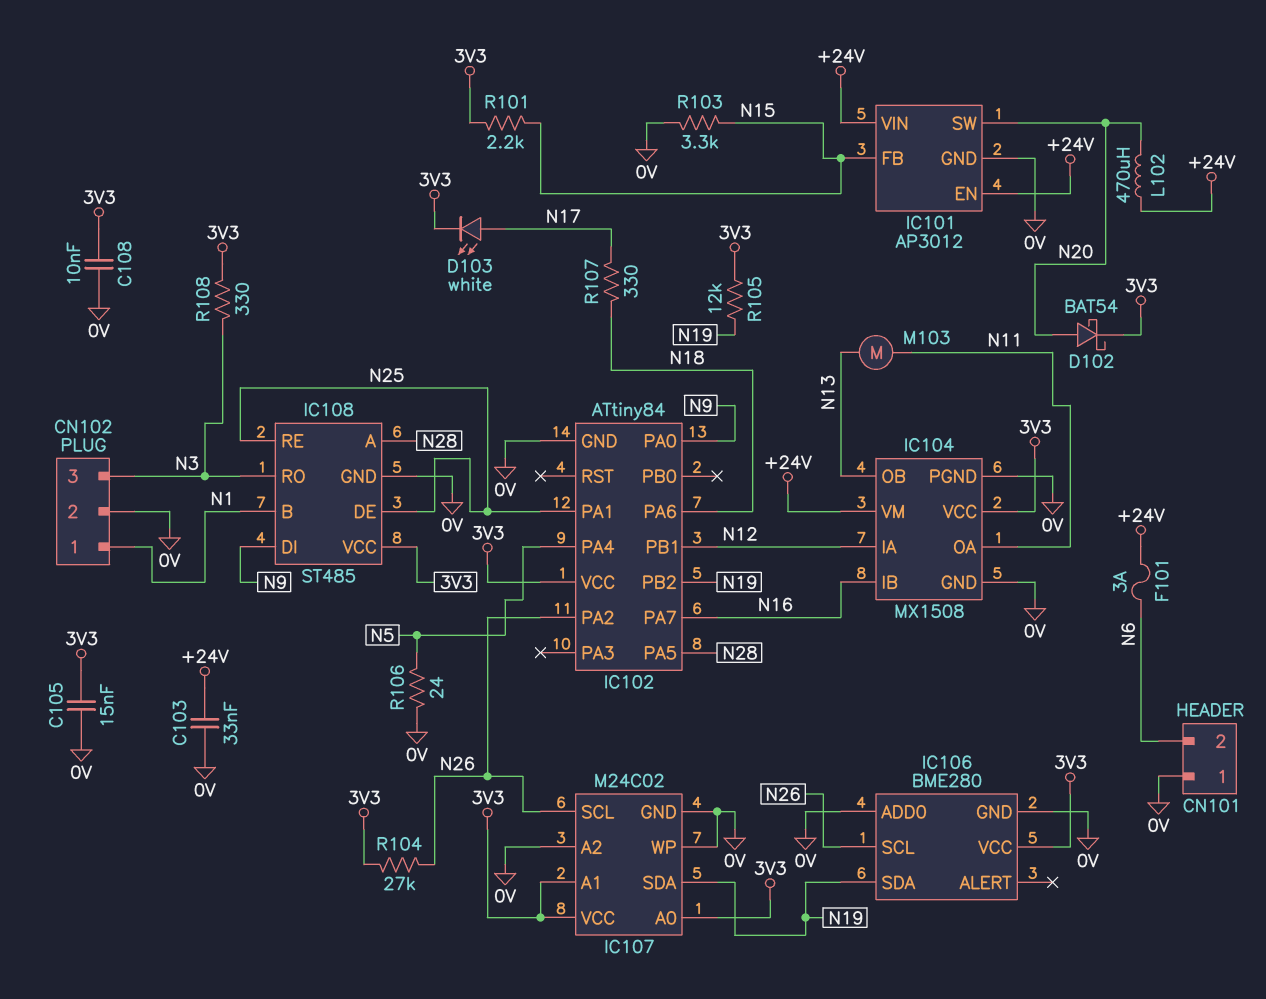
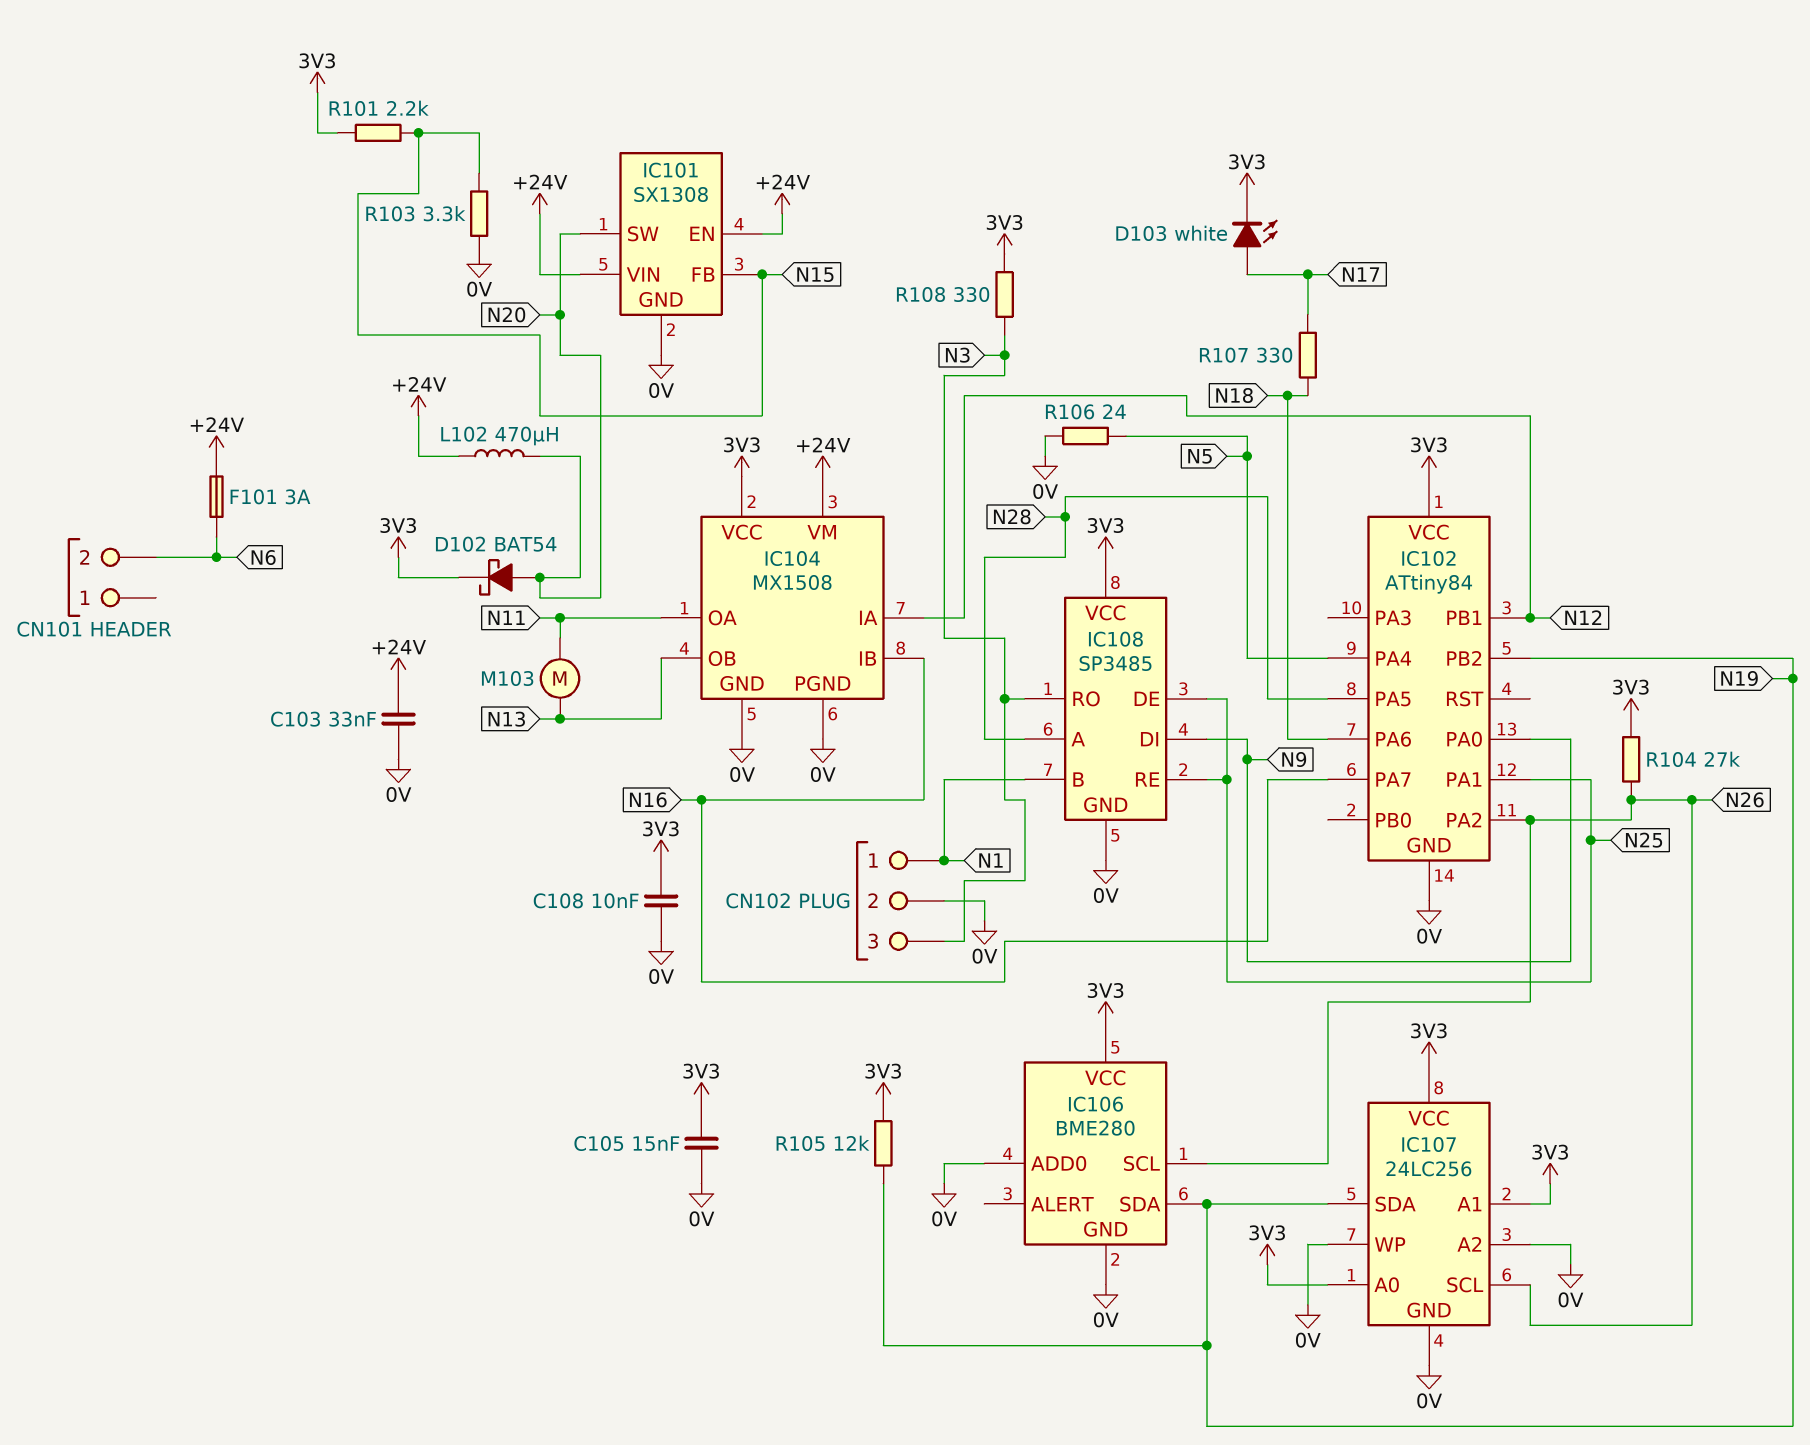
CN101 pin 1: 0V -> none
IC101: AP3012 -> SX1308
IC107: M24C02 -> 24LC256
IC108: ST485 -> SP3485

